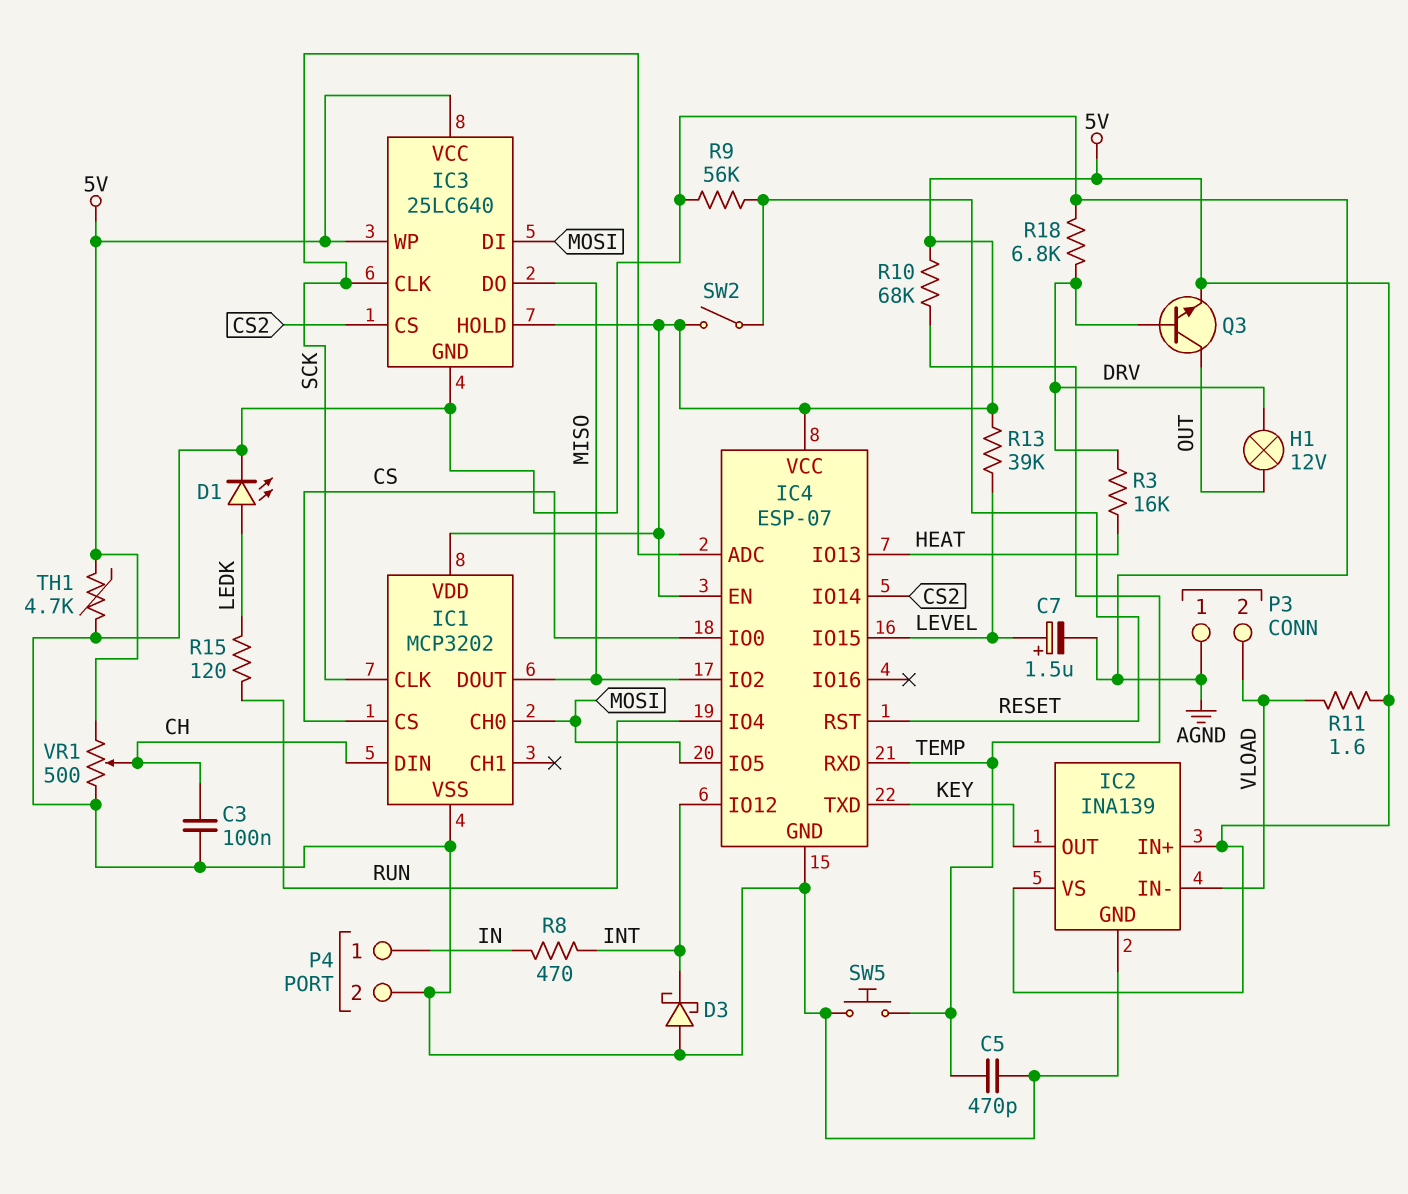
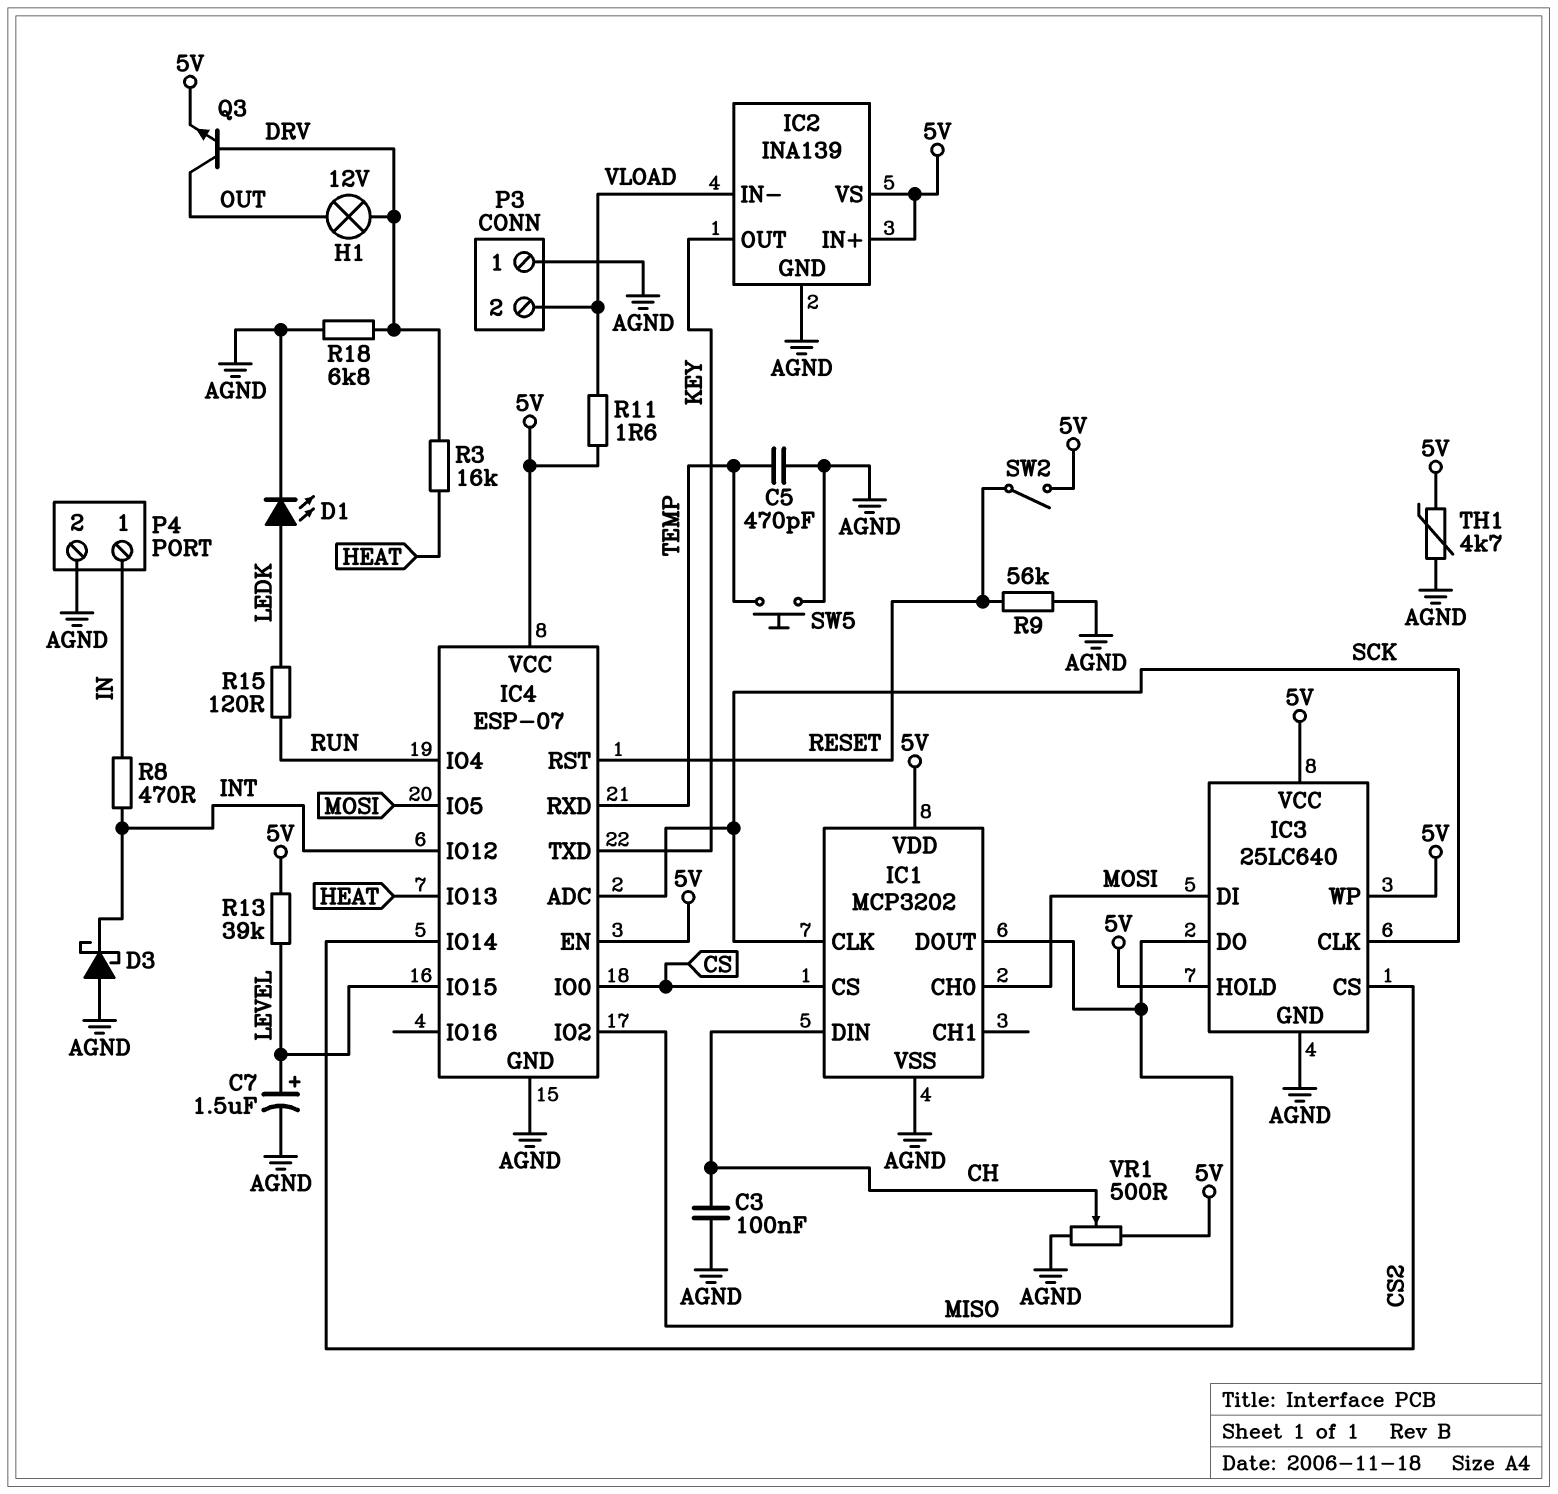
R10: 68k (5V, TEMP) -> none

